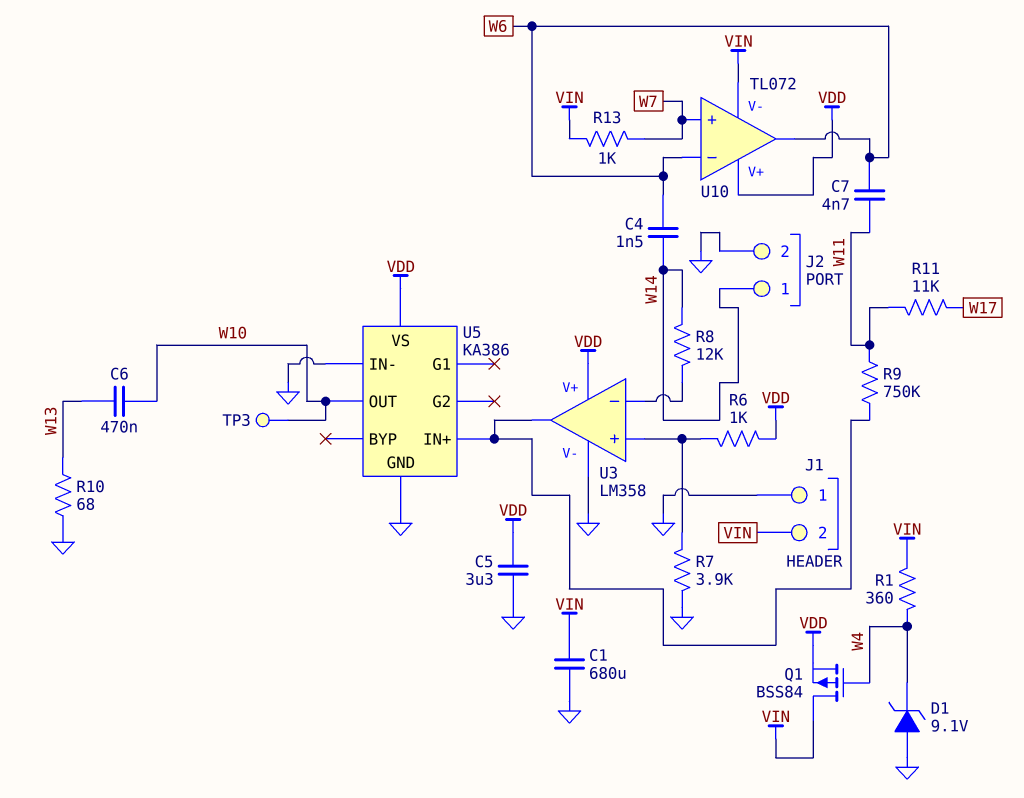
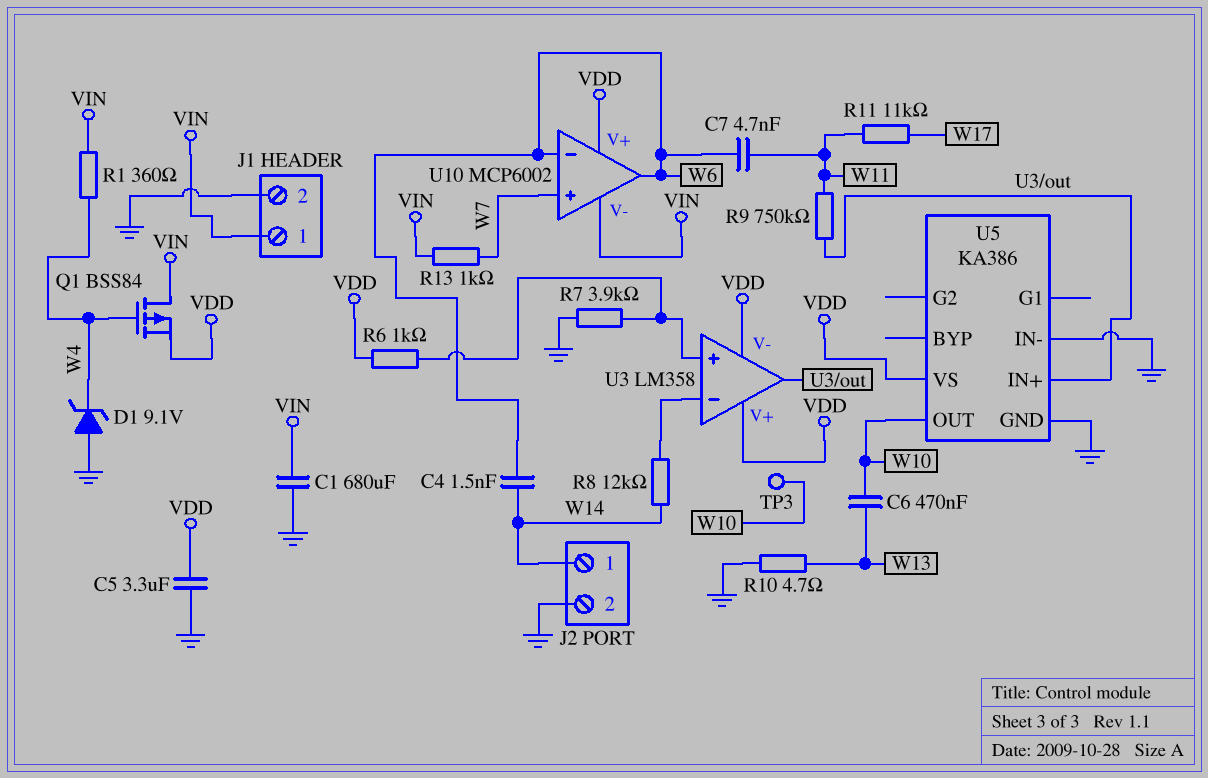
J1 pin 1: GND -> VIN
J1 pin 2: VIN -> GND
R10: 68 (GND, W13) -> 4.7 (GND, W13)
U3 pin V-: GND -> VDD
U10: TL072 -> MCP6002

